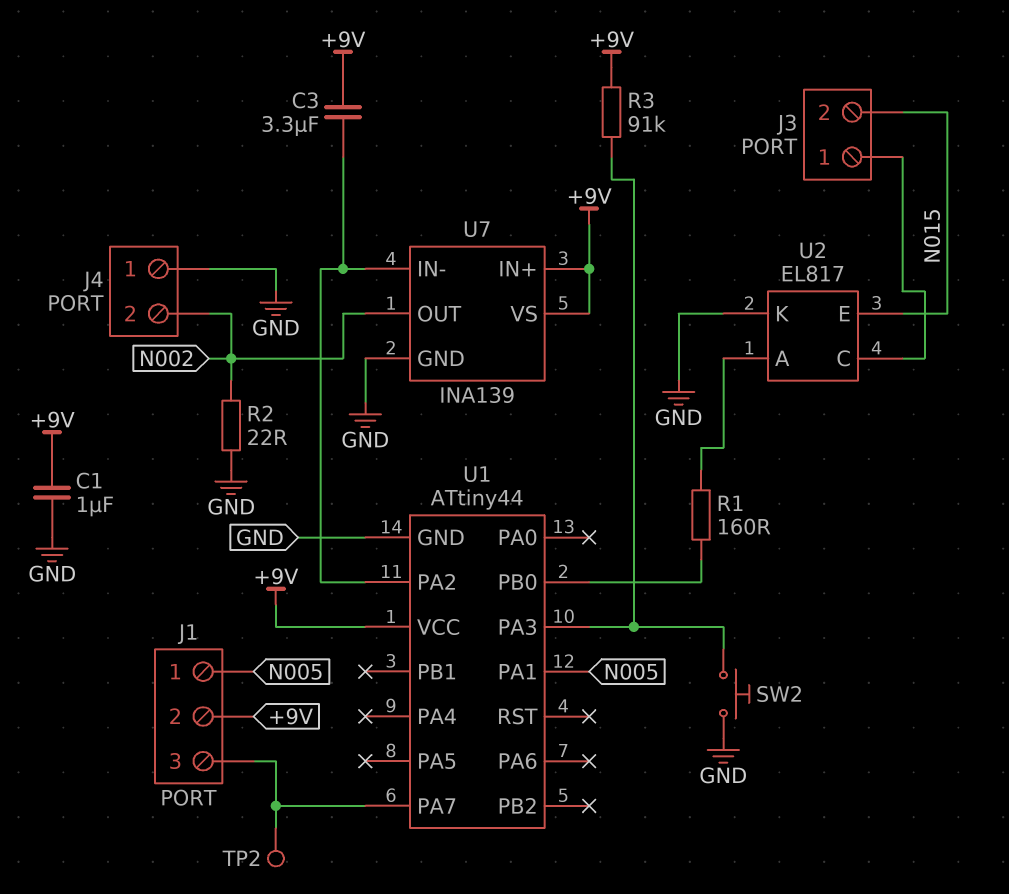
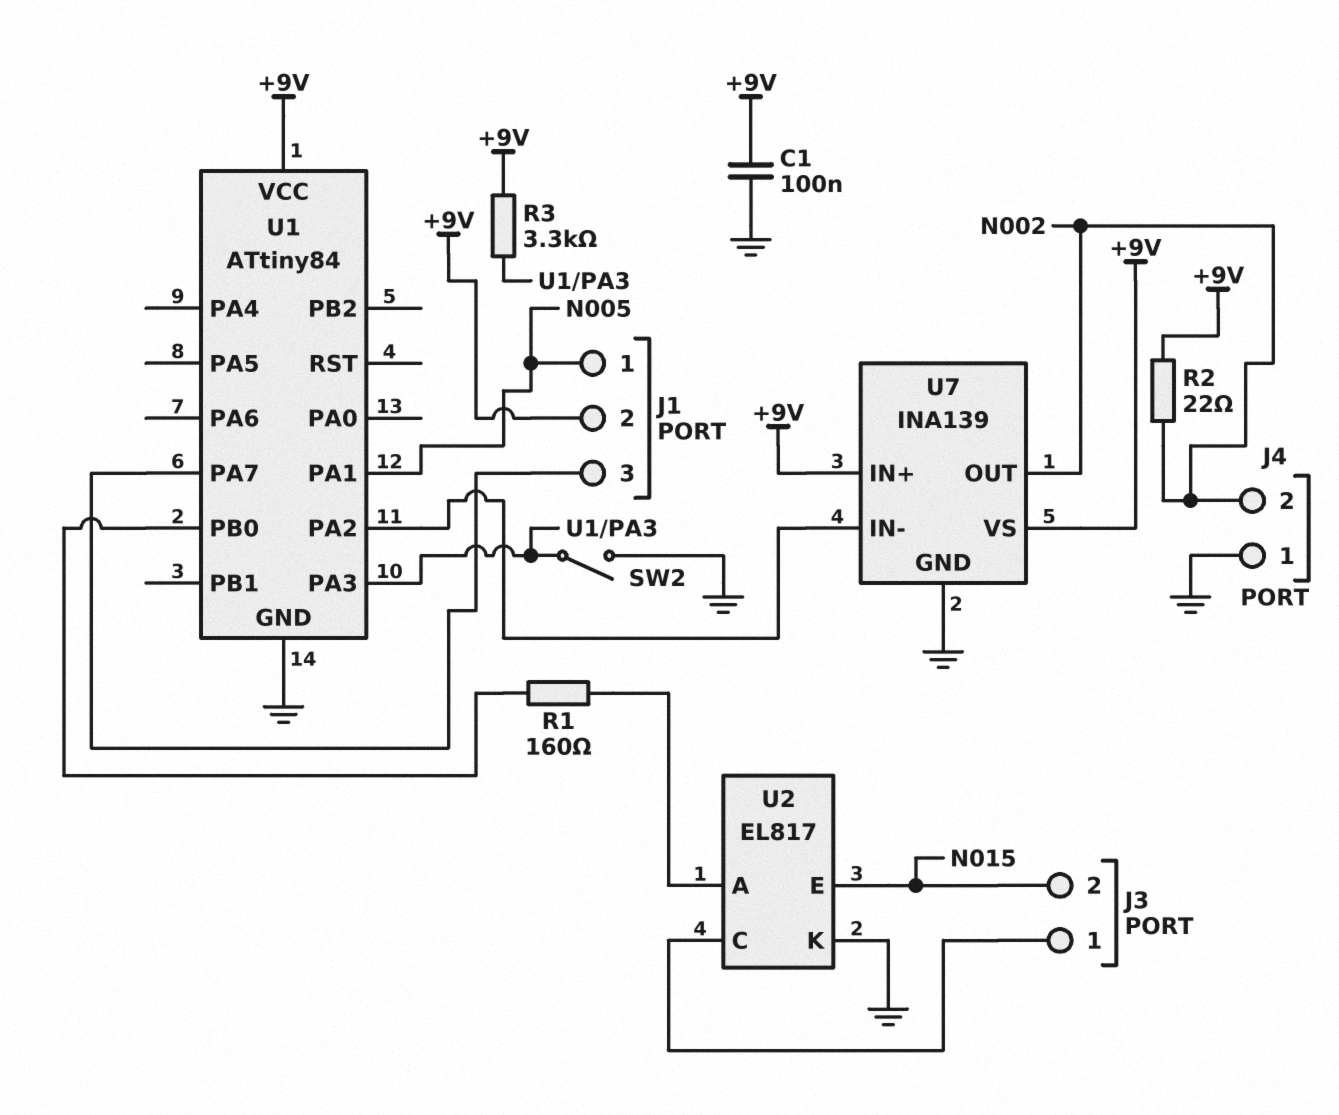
C1: 1uF (+9V, GND) -> 100nF (+9V, GND)
C3: 3.3uF (+9V, U1/PA2) -> none
R2: 22 (GND, N002) -> 22 (+9V, N002)
R3: 91k (+9V, U1/PA3) -> 3.3k (+9V, U1/PA3)
SW2: button (GND, U1/PA3) -> switch (GND, U1/PA3)
TP2: test point (J1/3) -> none
U1: ATtiny44 -> ATtiny84

